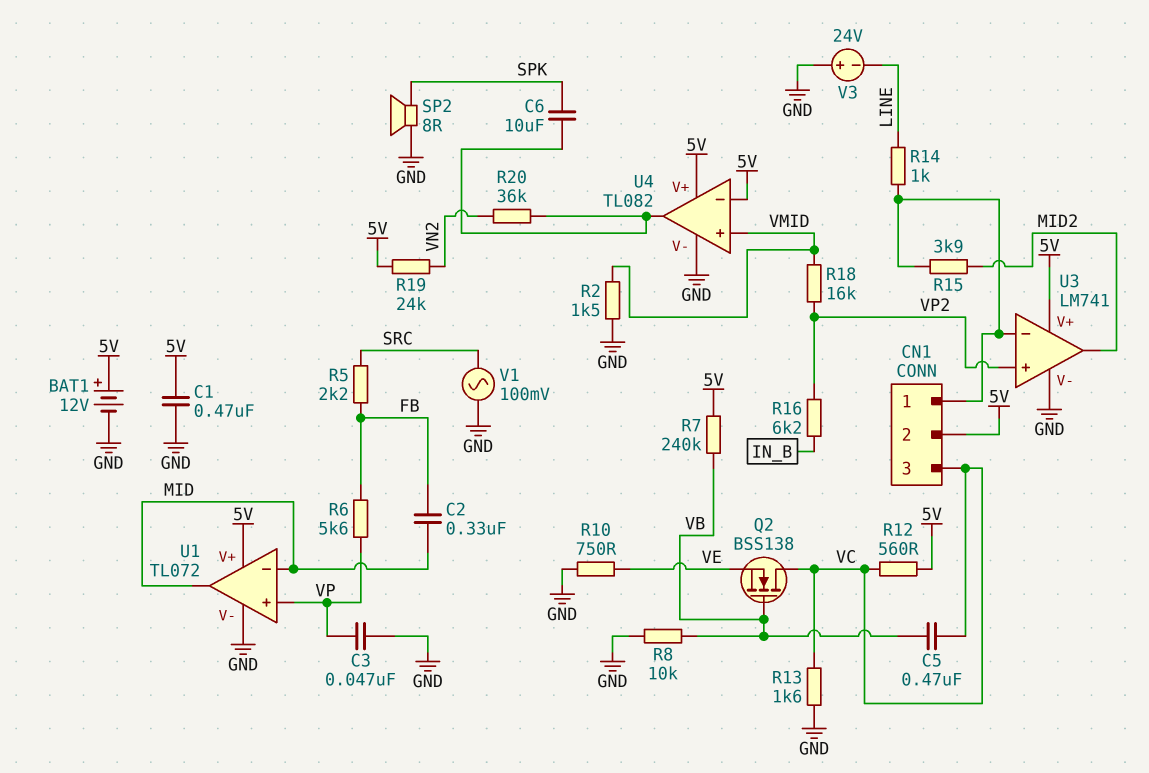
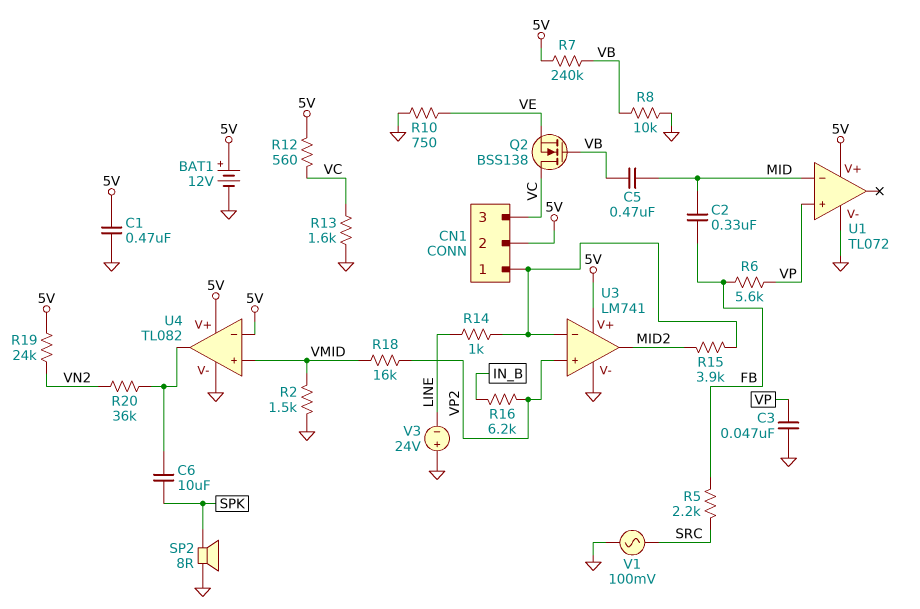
C5: 470nF (VB, VC) -> 470nF (MID, VB)
U1 pin out: MID -> none

